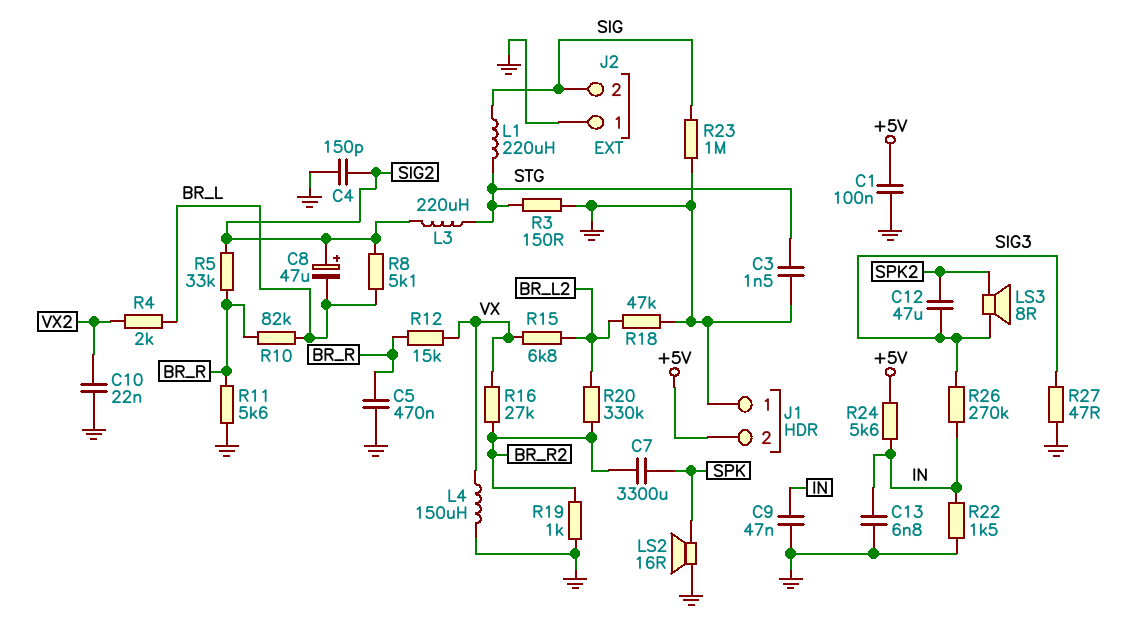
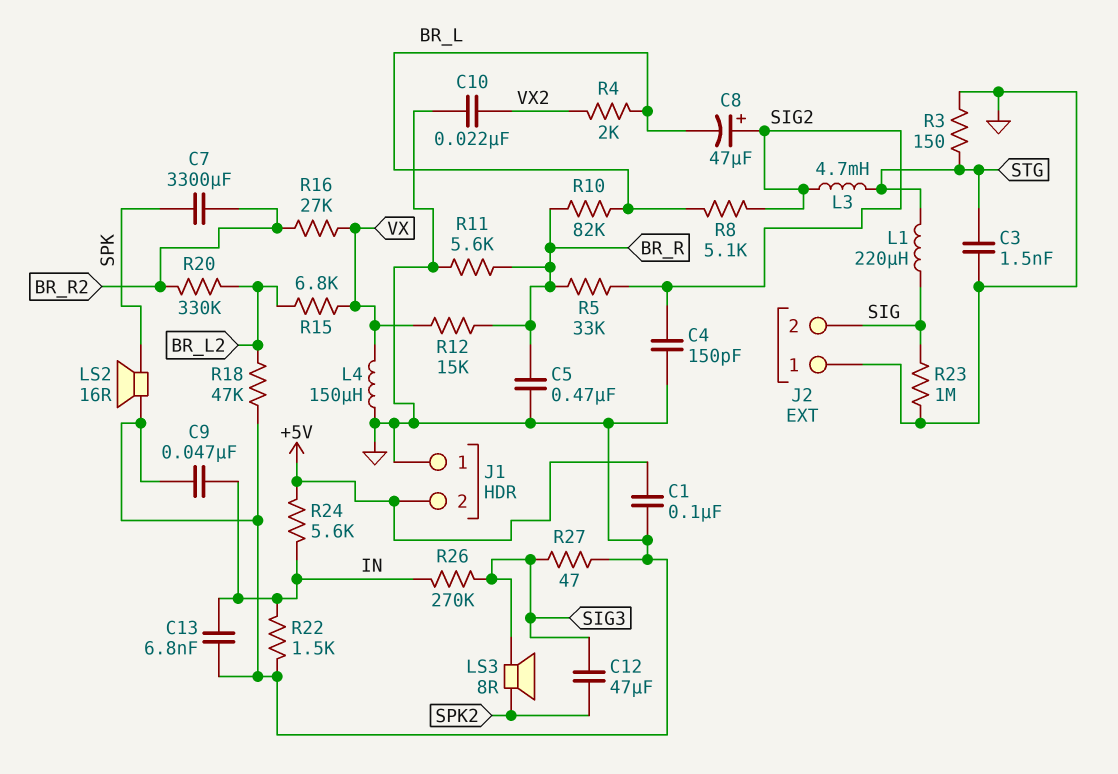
L3: 220uH (SIG2, STG) -> 4.7mH (SIG2, STG)
R19: 1k (BR_R2, GND) -> none

